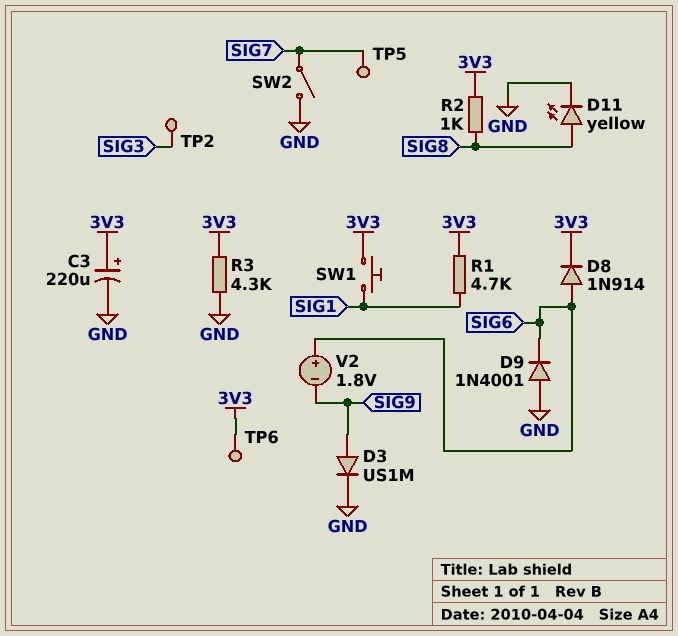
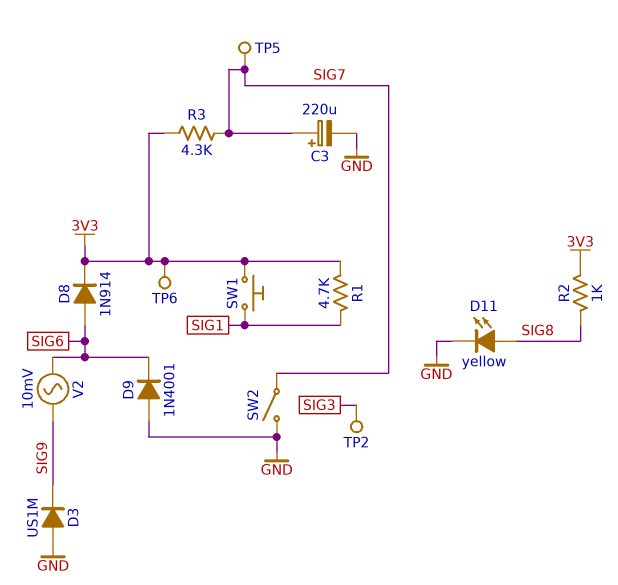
C3: 220uF (plus 3V3, minus GND) -> 220uF (plus SIG7, minus GND)
D3: diode US1M (A SIG9, K GND) -> diode US1M (A GND, K SIG9)
R3: 4.3k (3V3, GND) -> 4.3k (3V3, SIG7)
V2: 1.8V (plus SIG6, minus SIG9) -> AC 10mV (SIG6, SIG9)

